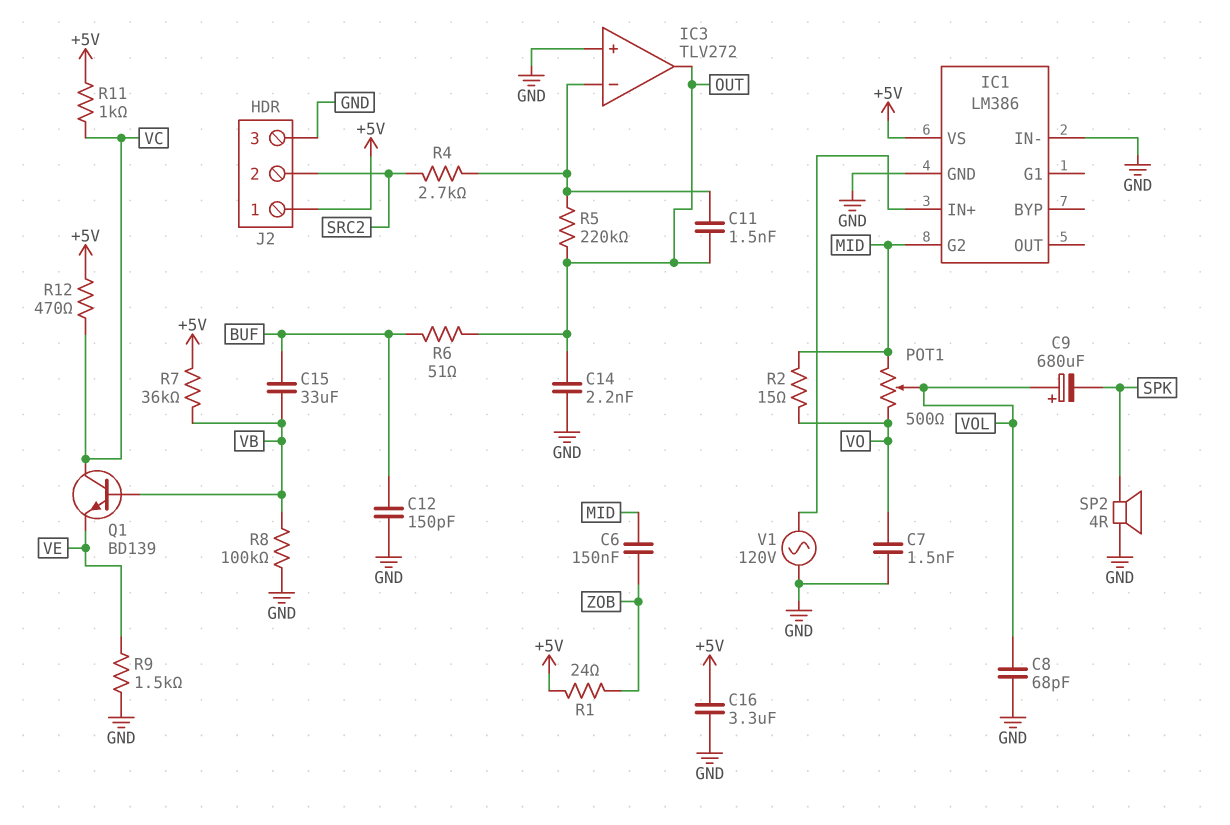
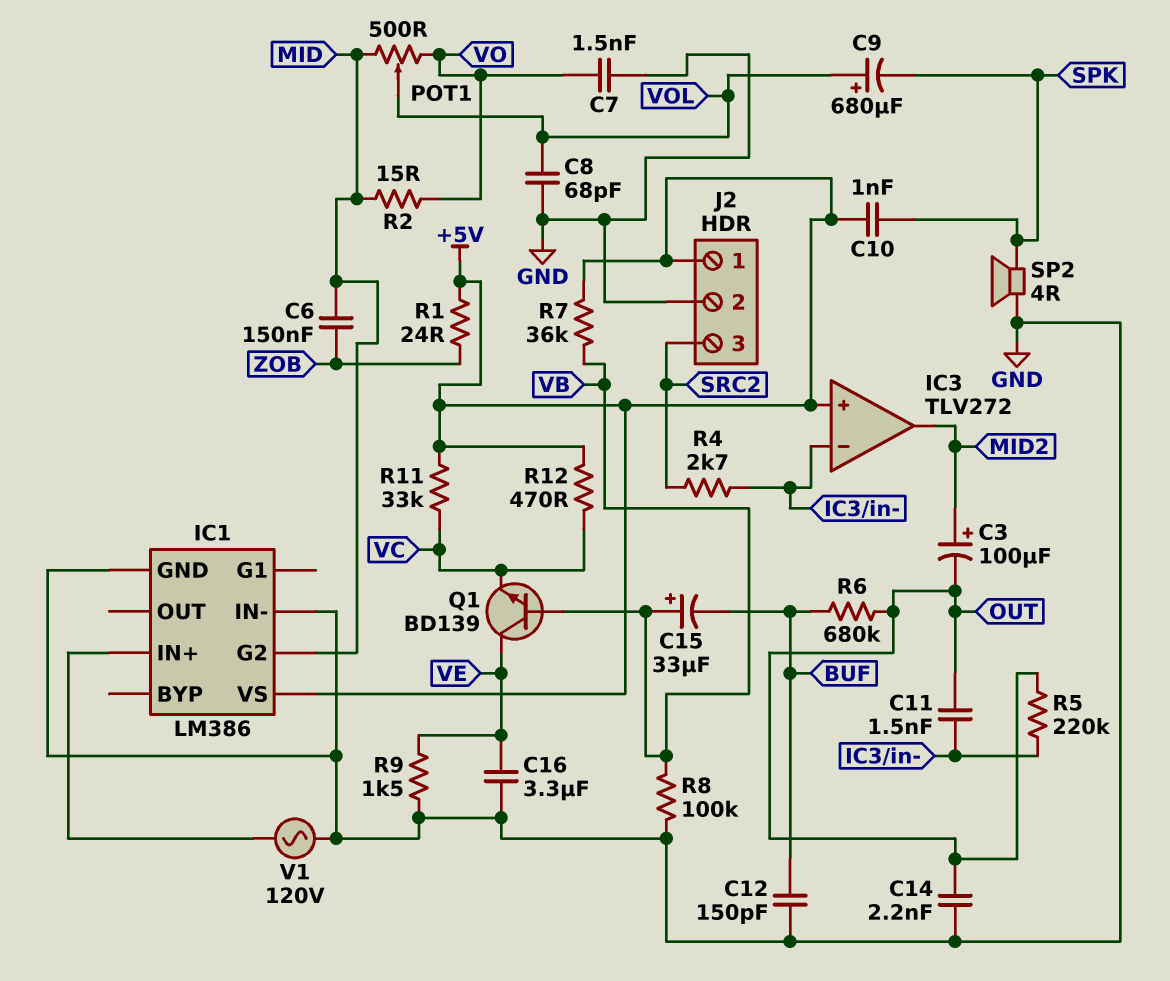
C3: none -> 100uF (plus MID2, minus OUT)
C10: none -> 1nF (+5V, SPK)
C15: 33uF (BUF, VB) -> 33uF (plus VB, minus BUF)
C16: 3.3uF (+5V, GND) -> 3.3uF (GND, VE)
IC3 pin in+: GND -> +5V
IC3 pin out: OUT -> MID2
J2 pin 2: SRC2 -> GND
J2 pin 3: GND -> SRC2
Q1: NPN BD139 (B VB, C VC, E VE) -> NPN BD139 (B VB, C VE, E VC)
R6: 51 (BUF, OUT) -> 680k (BUF, OUT)
R11: 1k (+5V, VC) -> 33k (+5V, VC)

